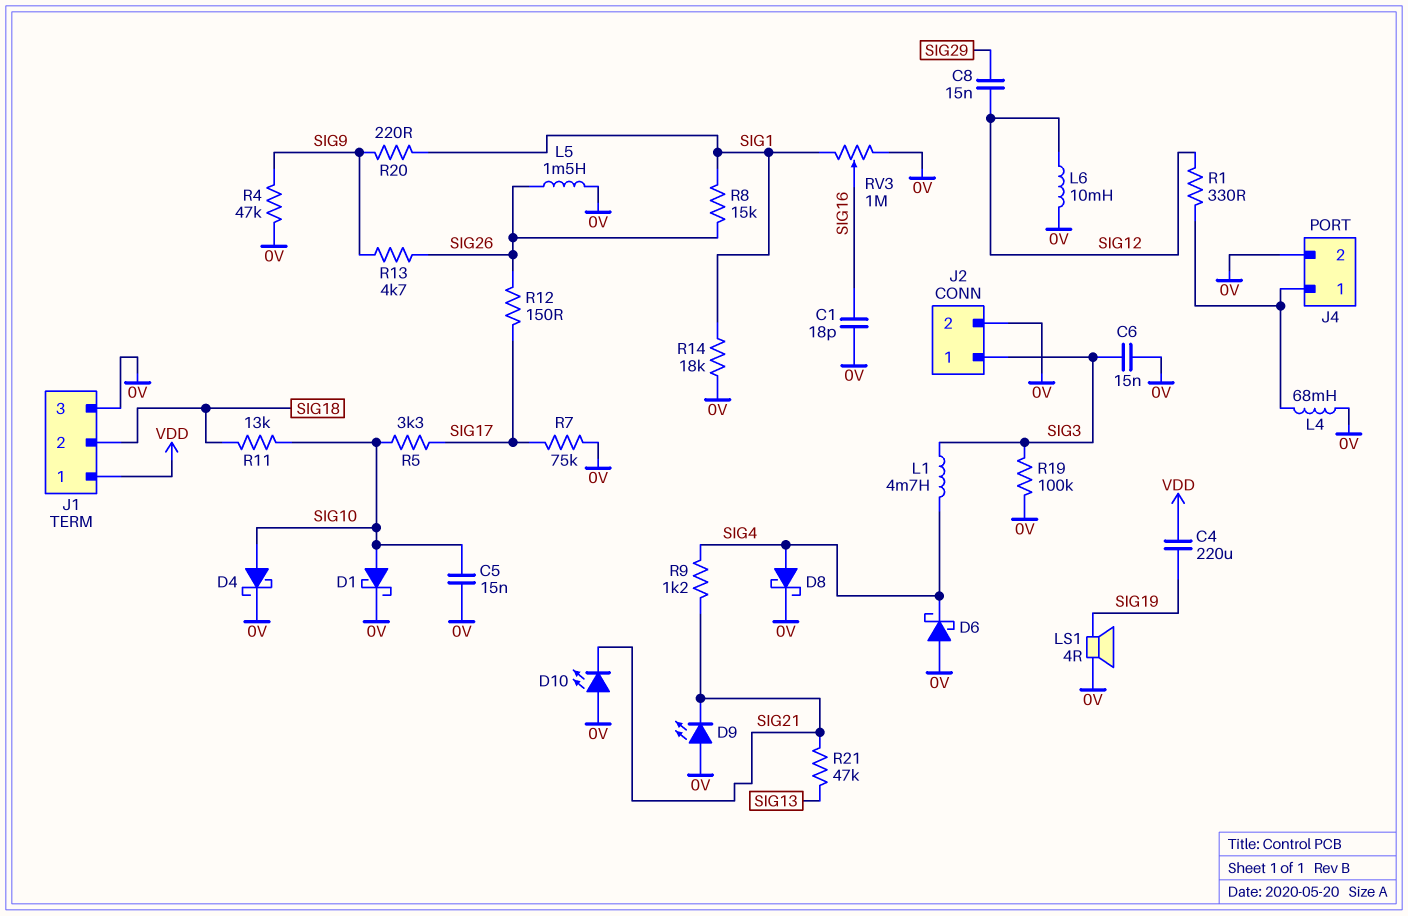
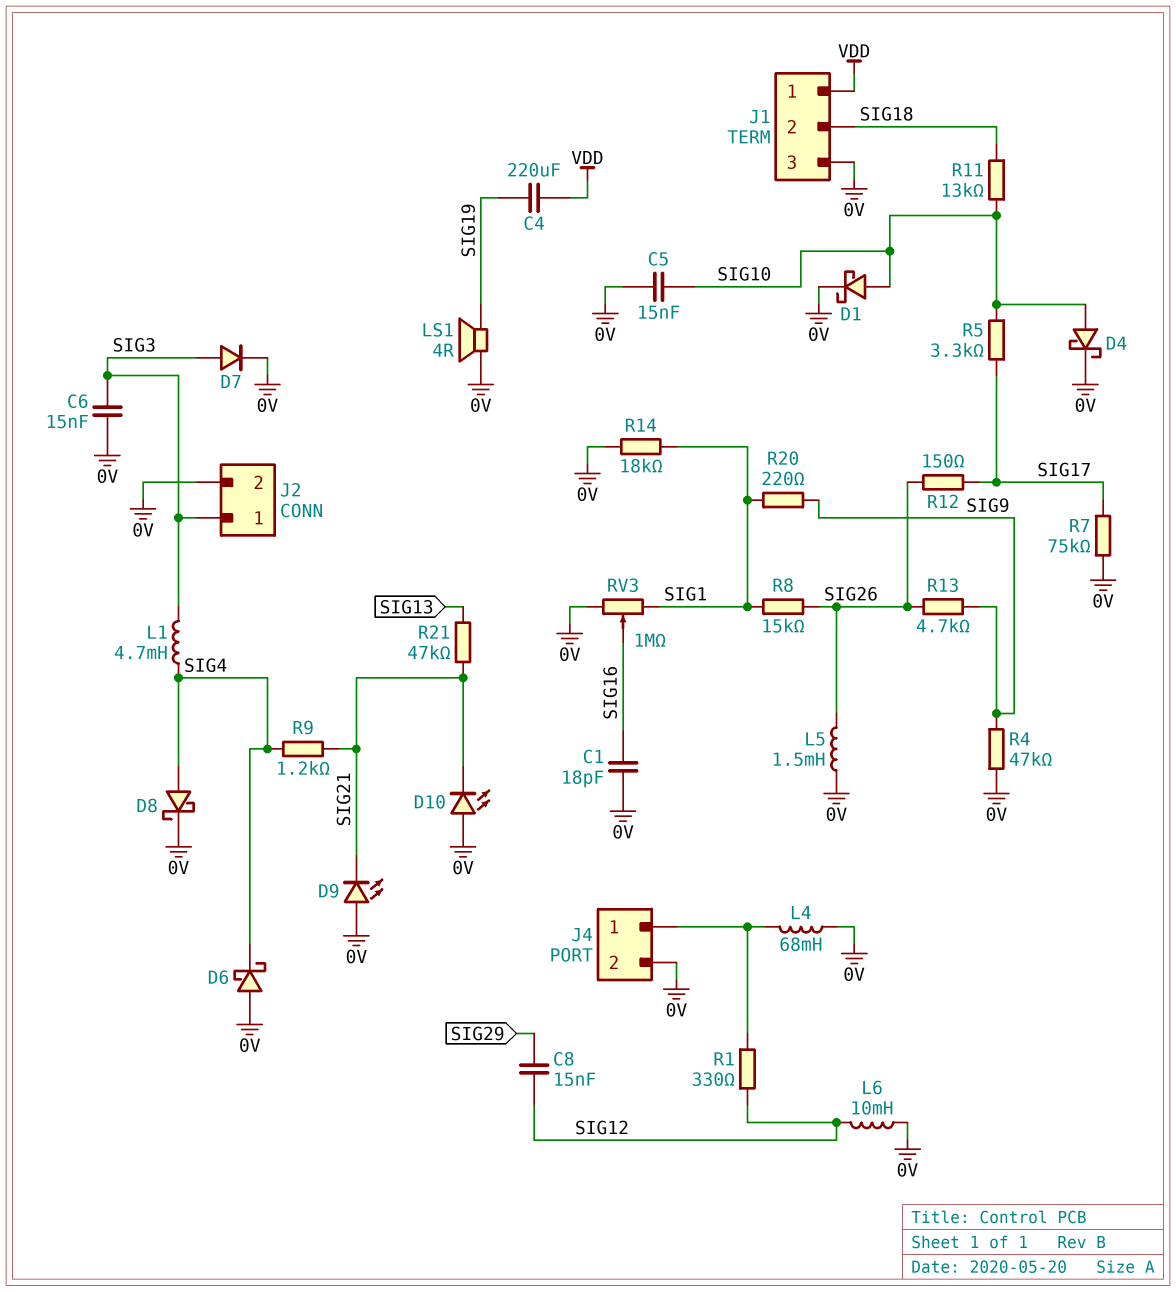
D7: none -> diode (A SIG3, K 0V)
R19: 100k (0V, SIG3) -> none

